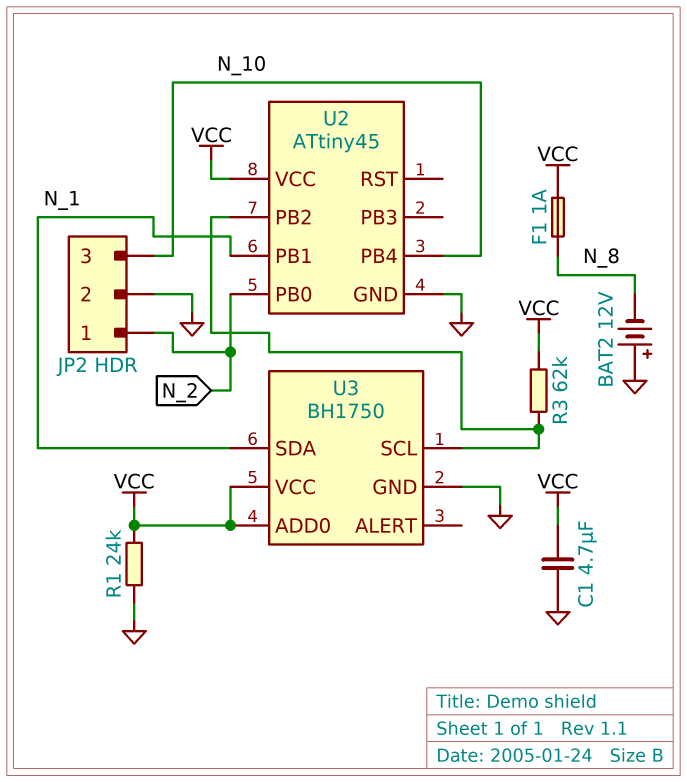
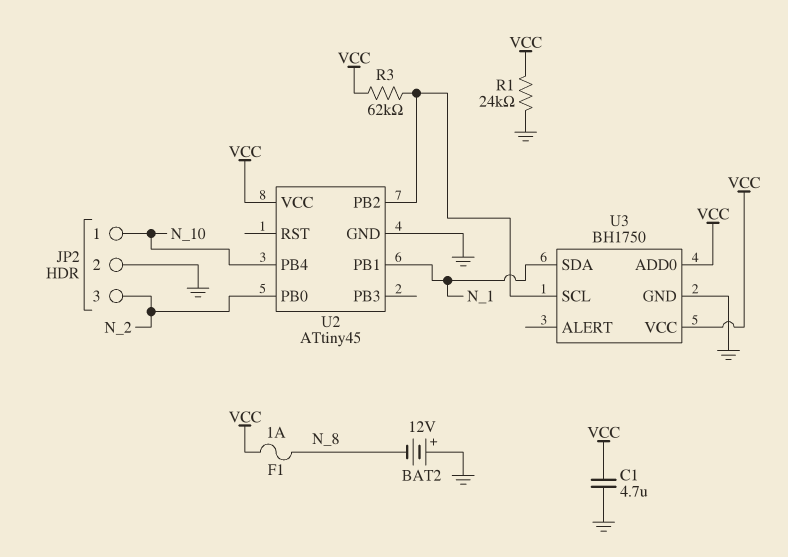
JP2 pin 1: N_2 -> N_10
JP2 pin 3: N_10 -> N_2

